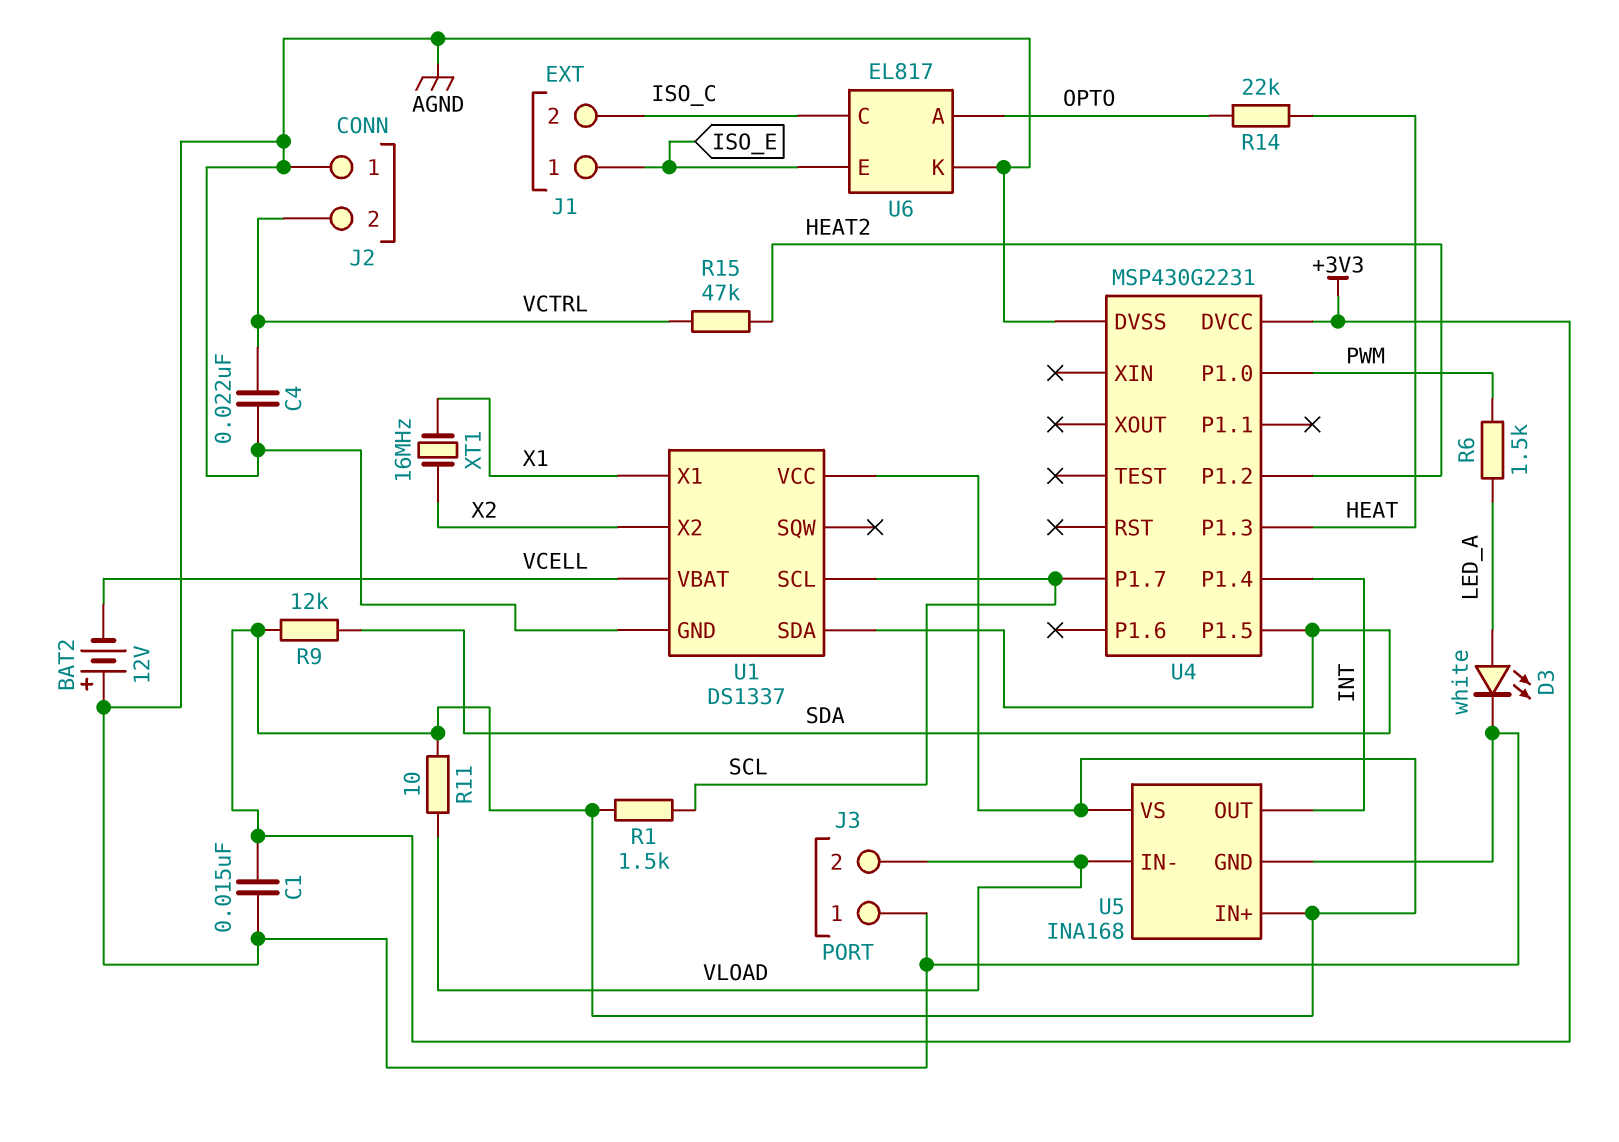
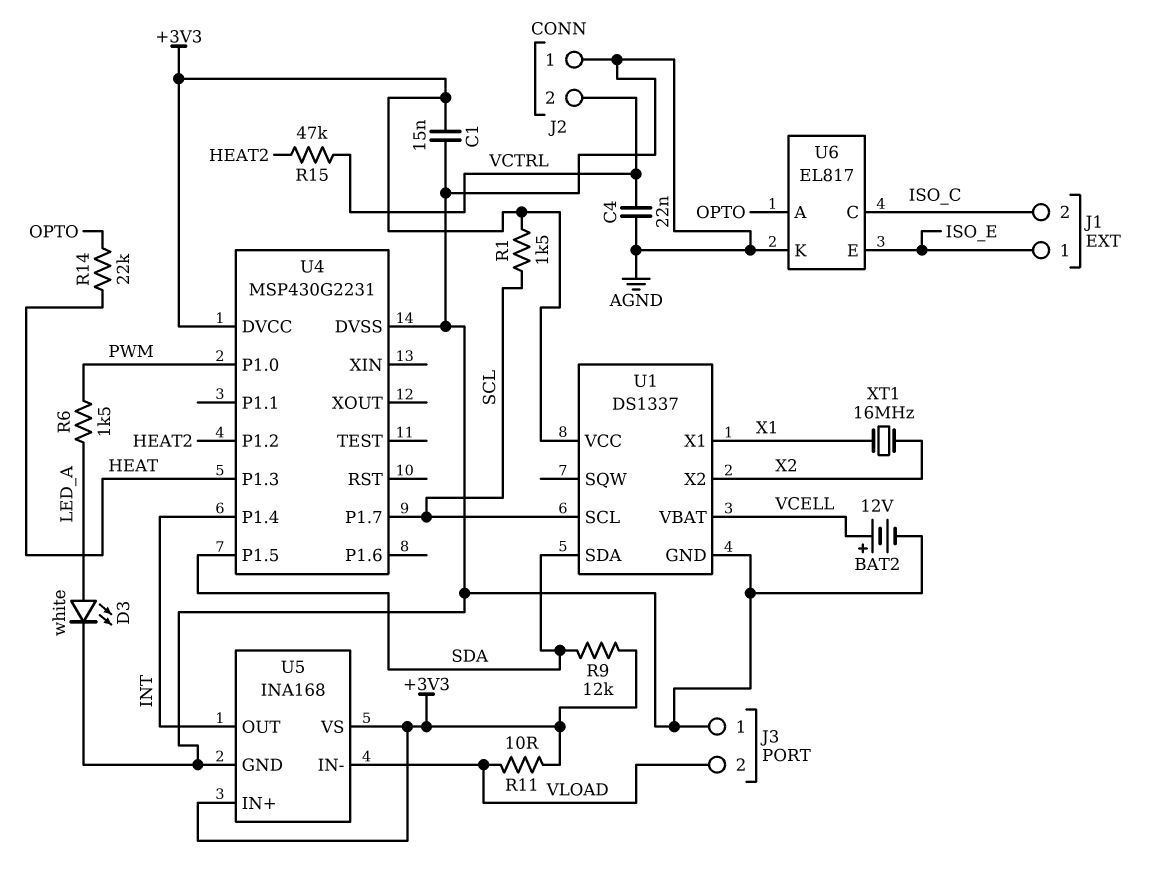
BAT2: 12V (plus AGND, minus VCELL) -> 12V (plus VCELL, minus AGND)

